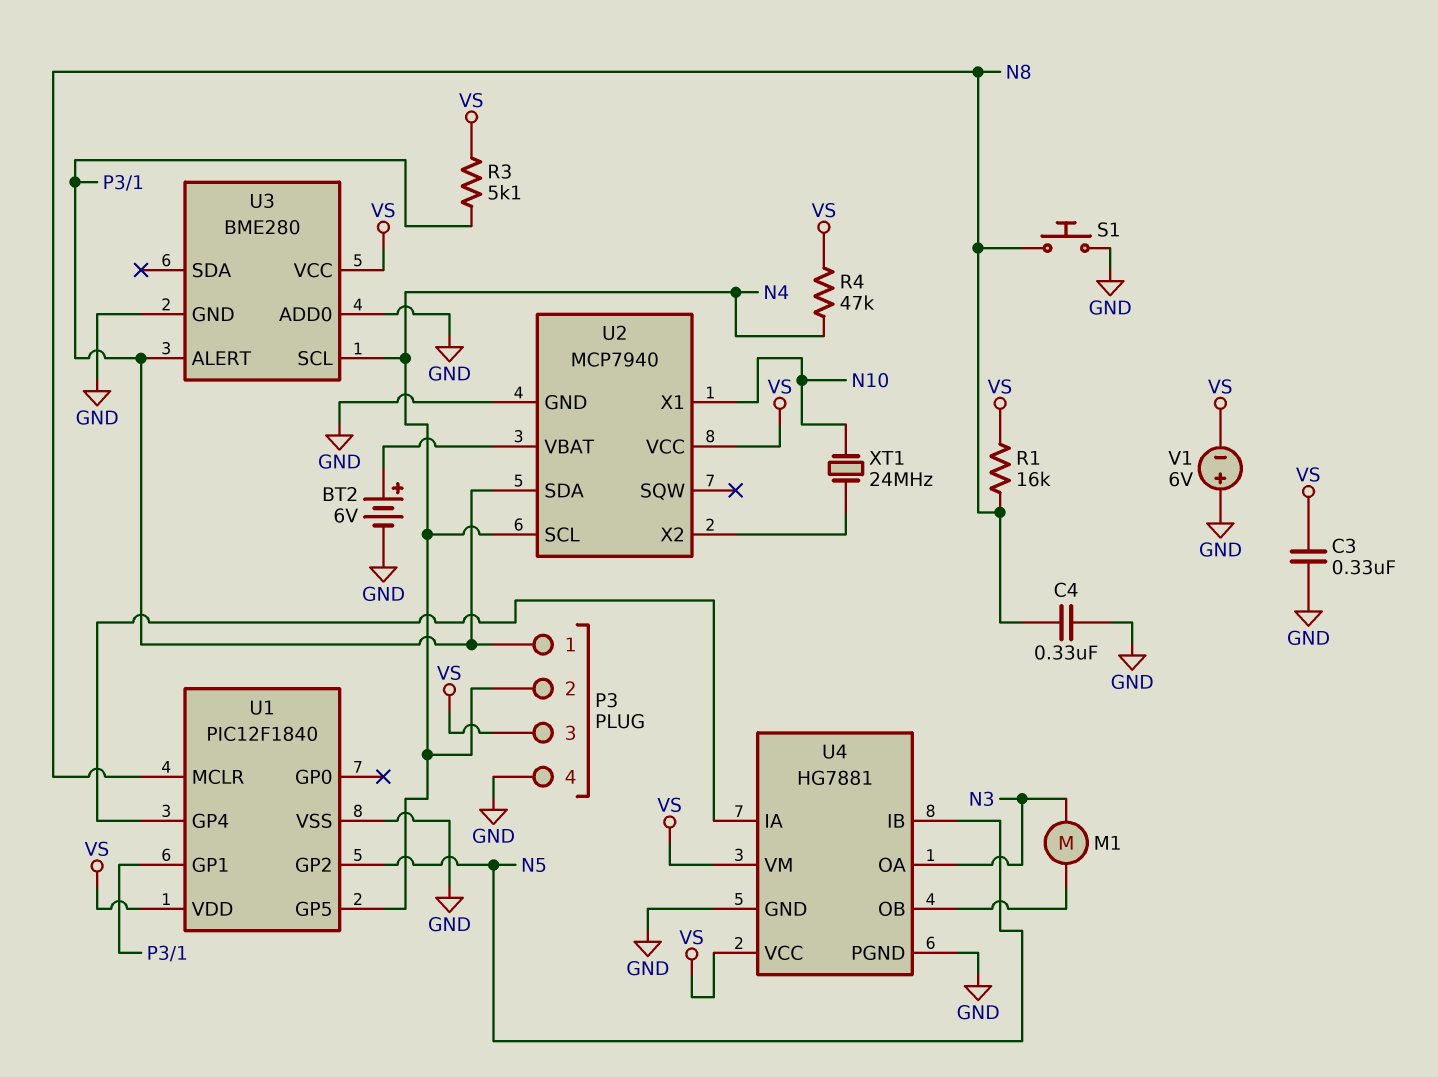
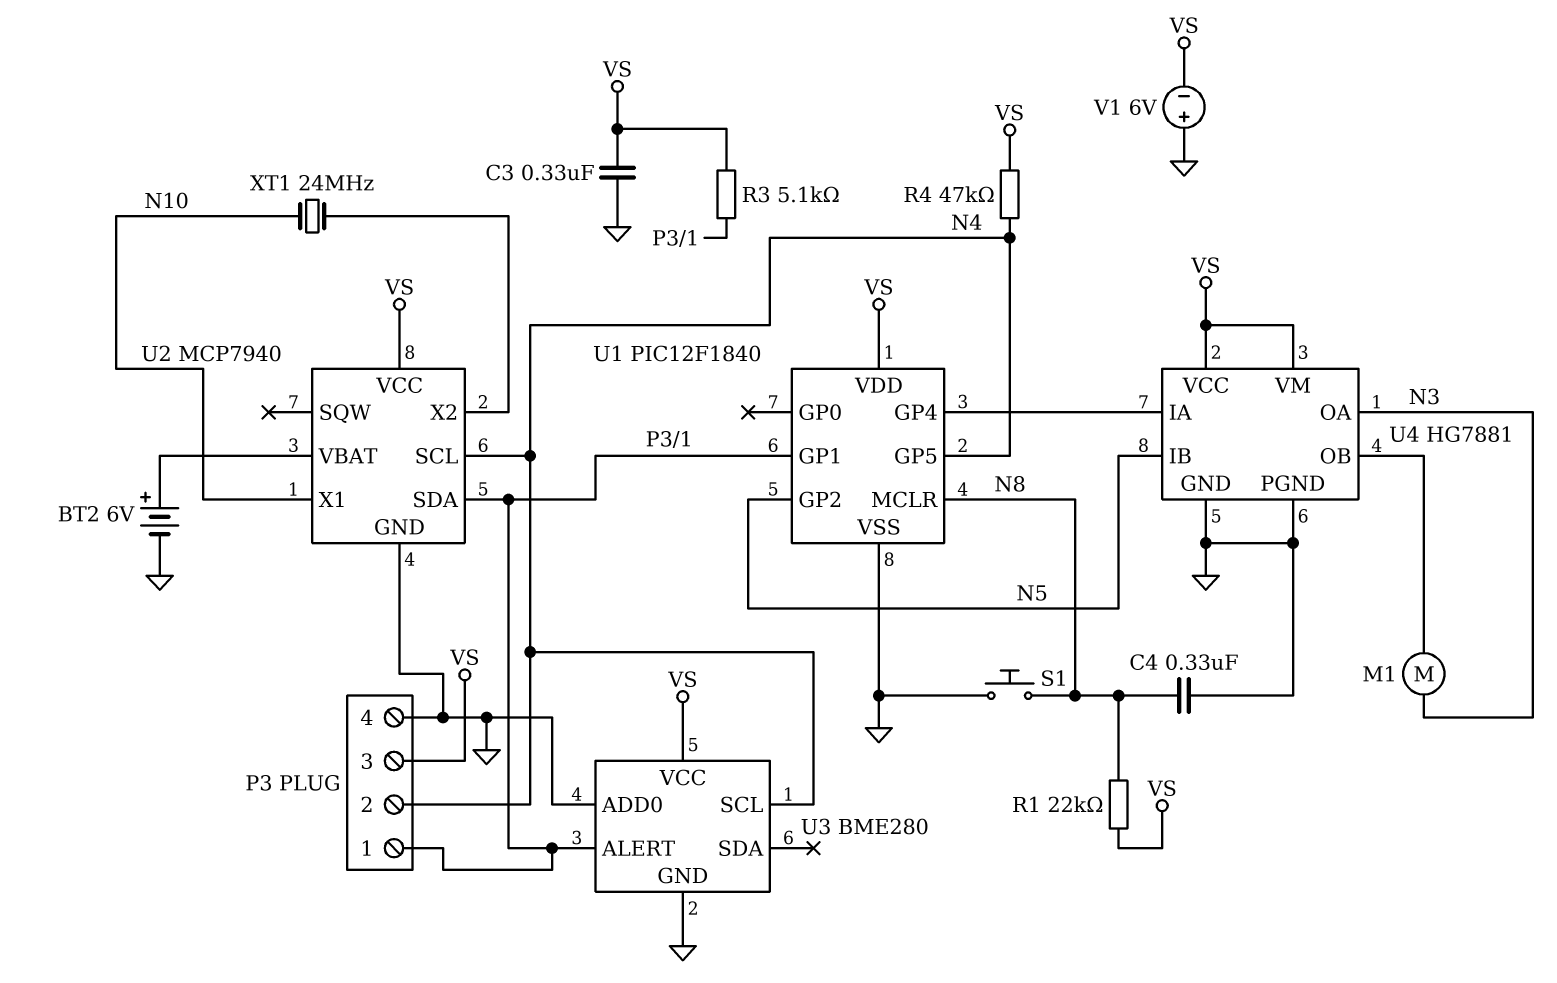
R1: 16k (N8, VS) -> 22k (N8, VS)

